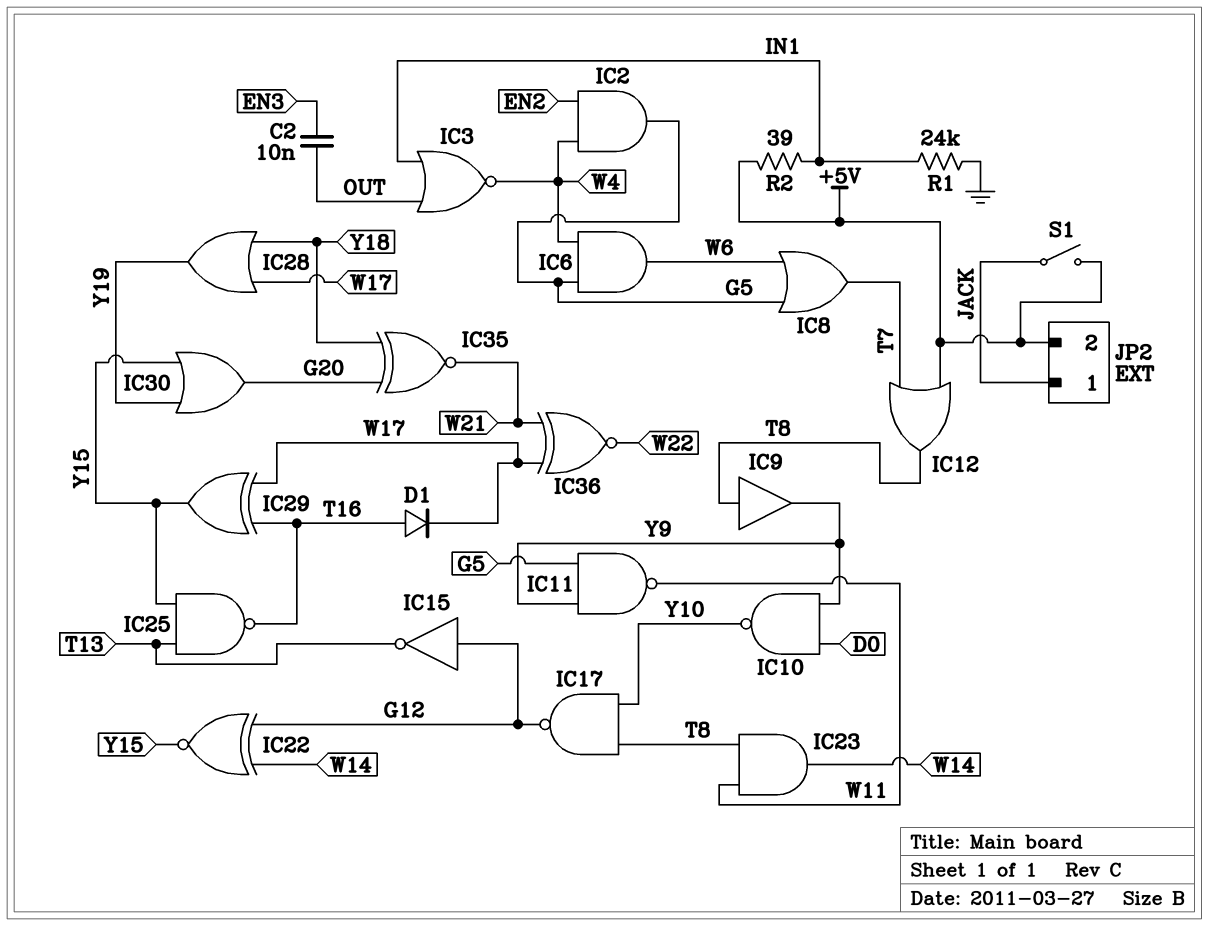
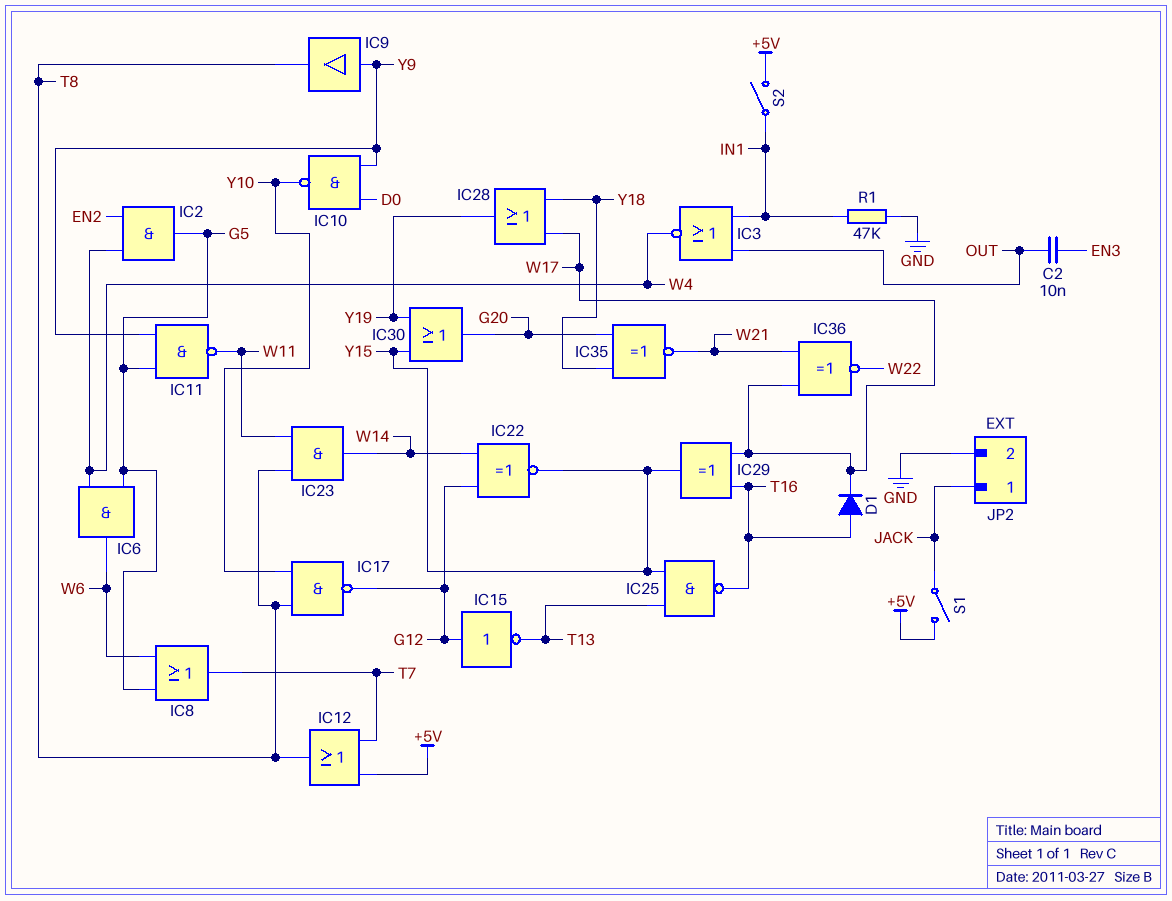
IC9: buffer (in T8, out Y9) -> buffer (in Y9, out T8)
JP2 pin 2: +5V -> GND
R1: 24k (GND, IN1) -> 47k (GND, IN1)
R2: 39 (+5V, IN1) -> none
S2: none -> switch (+5V, IN1)

